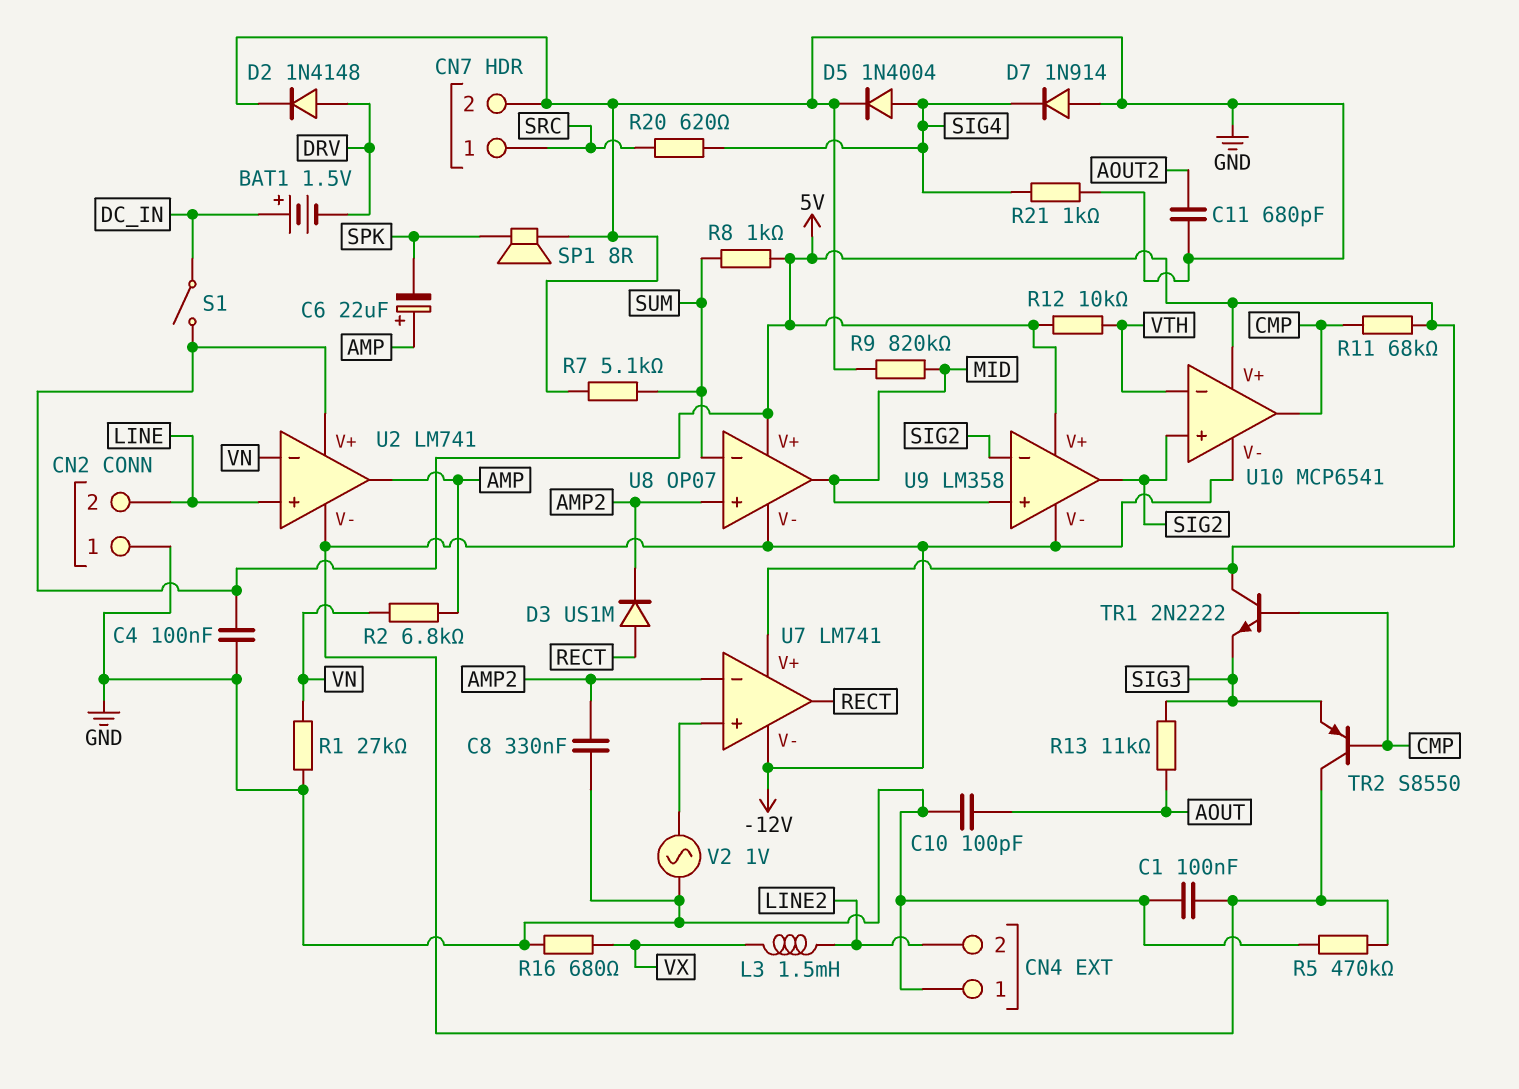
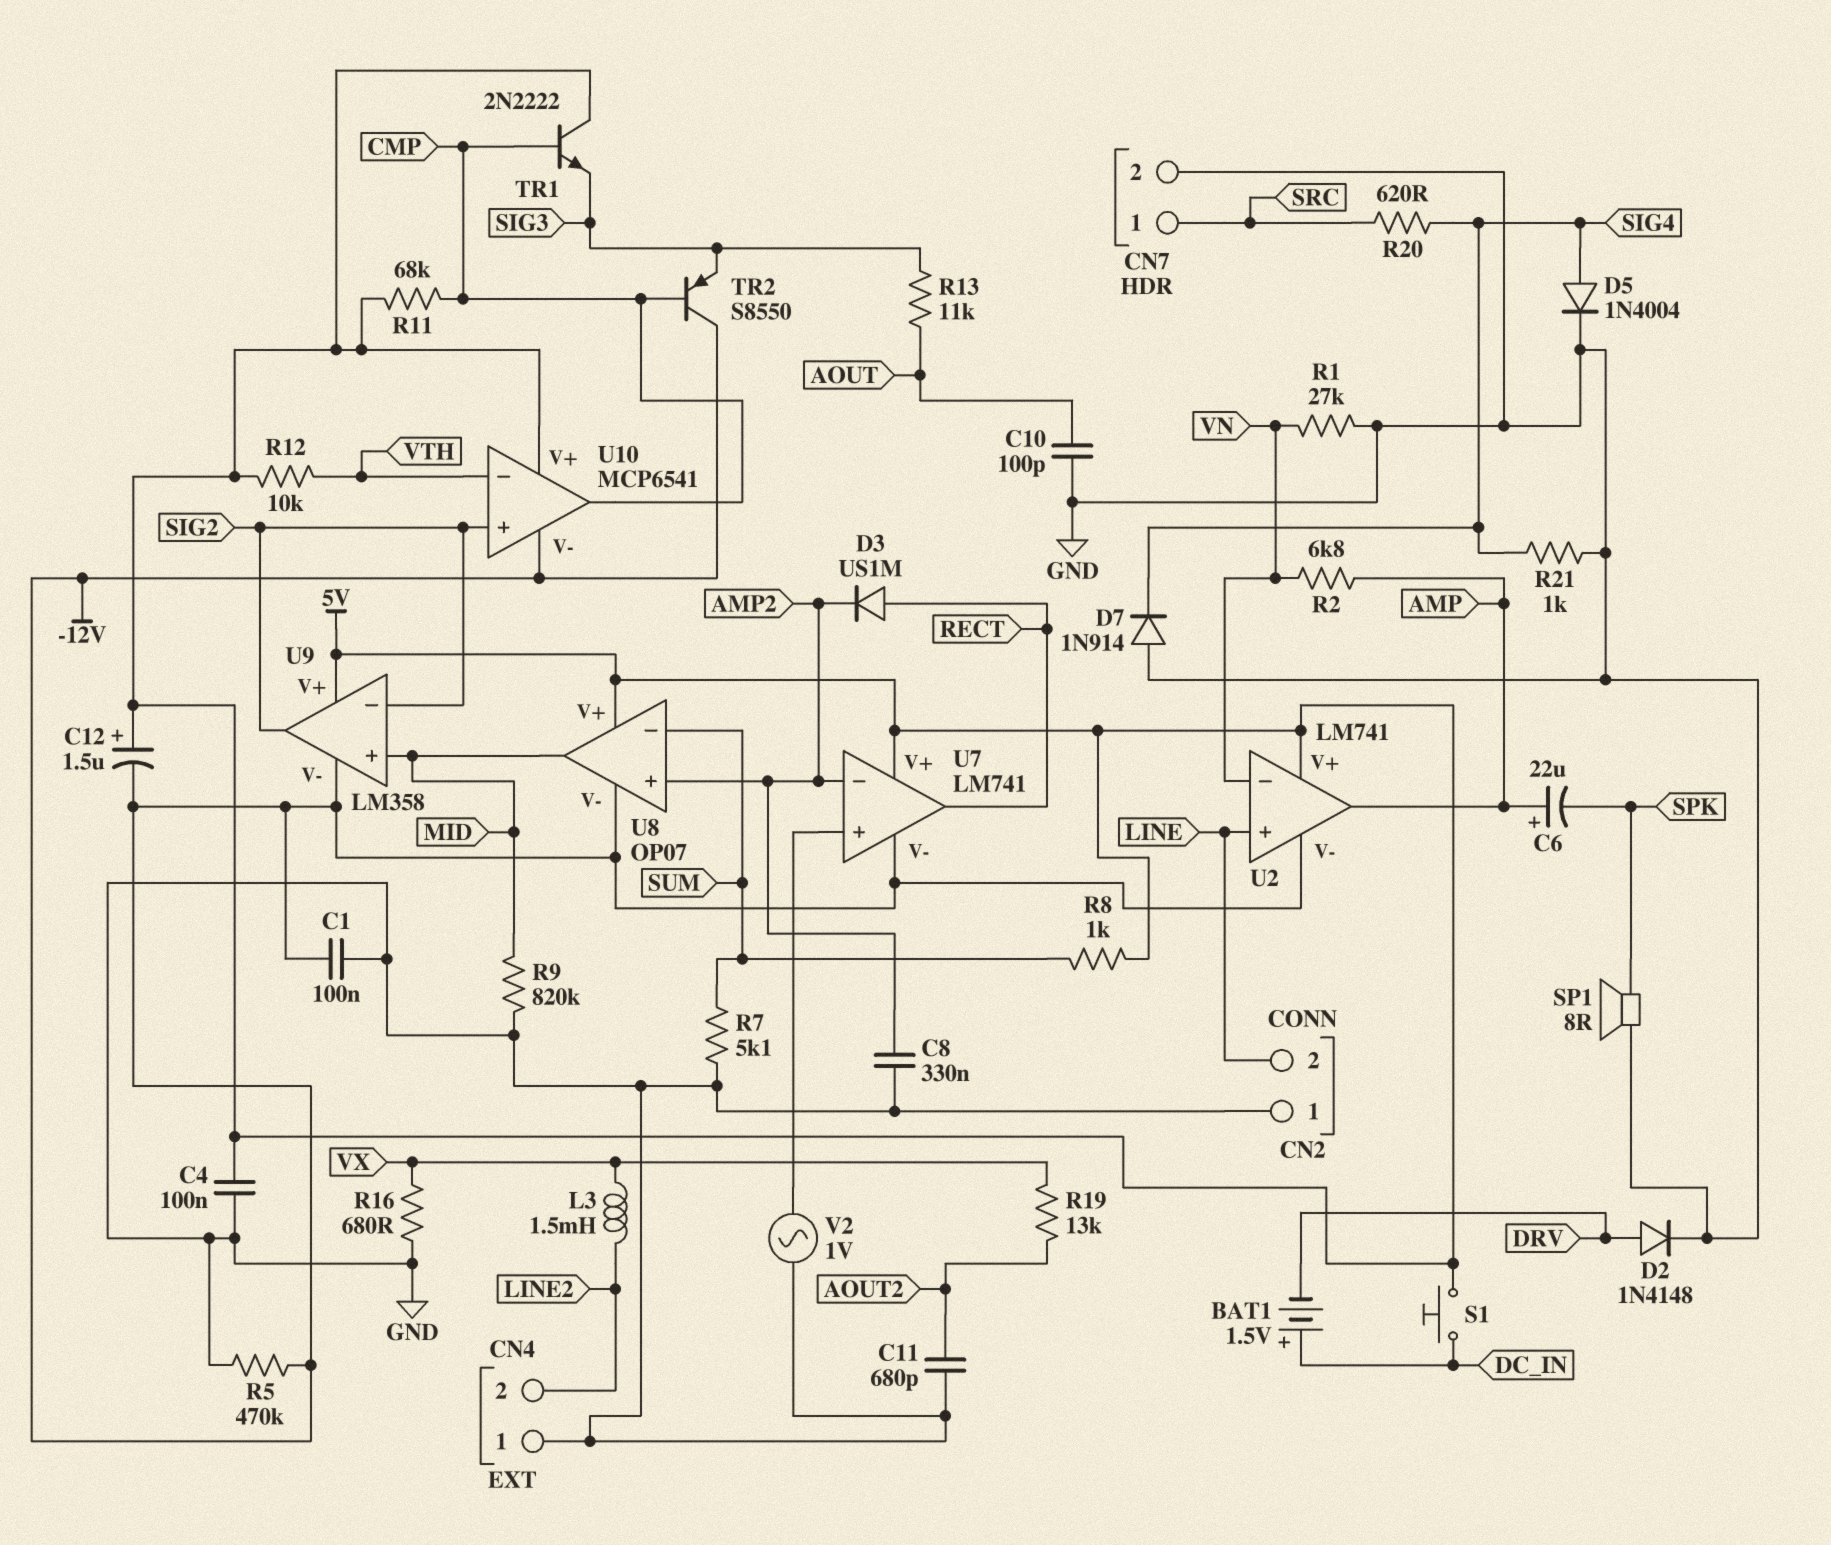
C12: none -> 1.5uF (plus 5V, minus -12V)
R19: none -> 13k (AOUT2, VX)
S1: switch (5V, DC_IN) -> button (5V, DC_IN)

